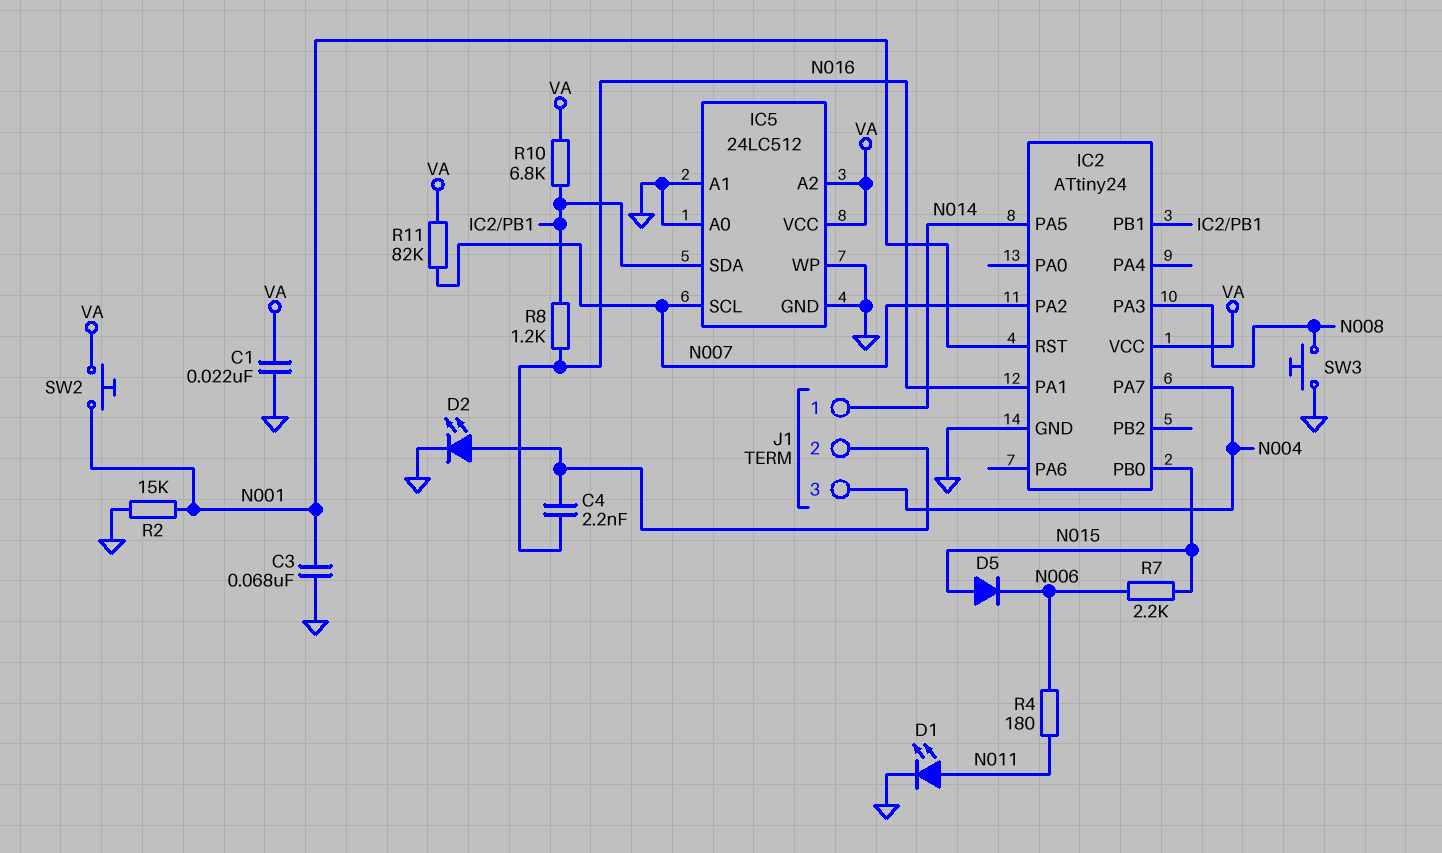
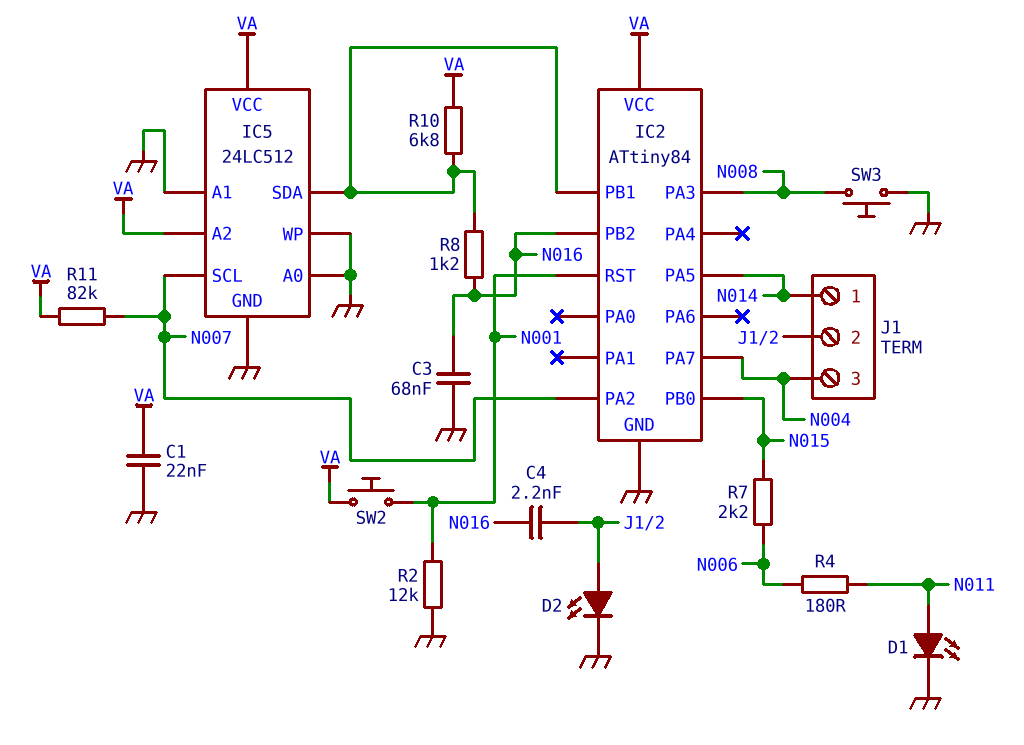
C3: 68nF (GND, N001) -> 68nF (GND, N016)
D5: diode (A N015, K N006) -> none
IC2: ATtiny24 -> ATtiny84
IC2 pin PA1: N016 -> none
IC2 pin PB2: none -> N016
R2: 15k (GND, N001) -> 12k (GND, N001)

